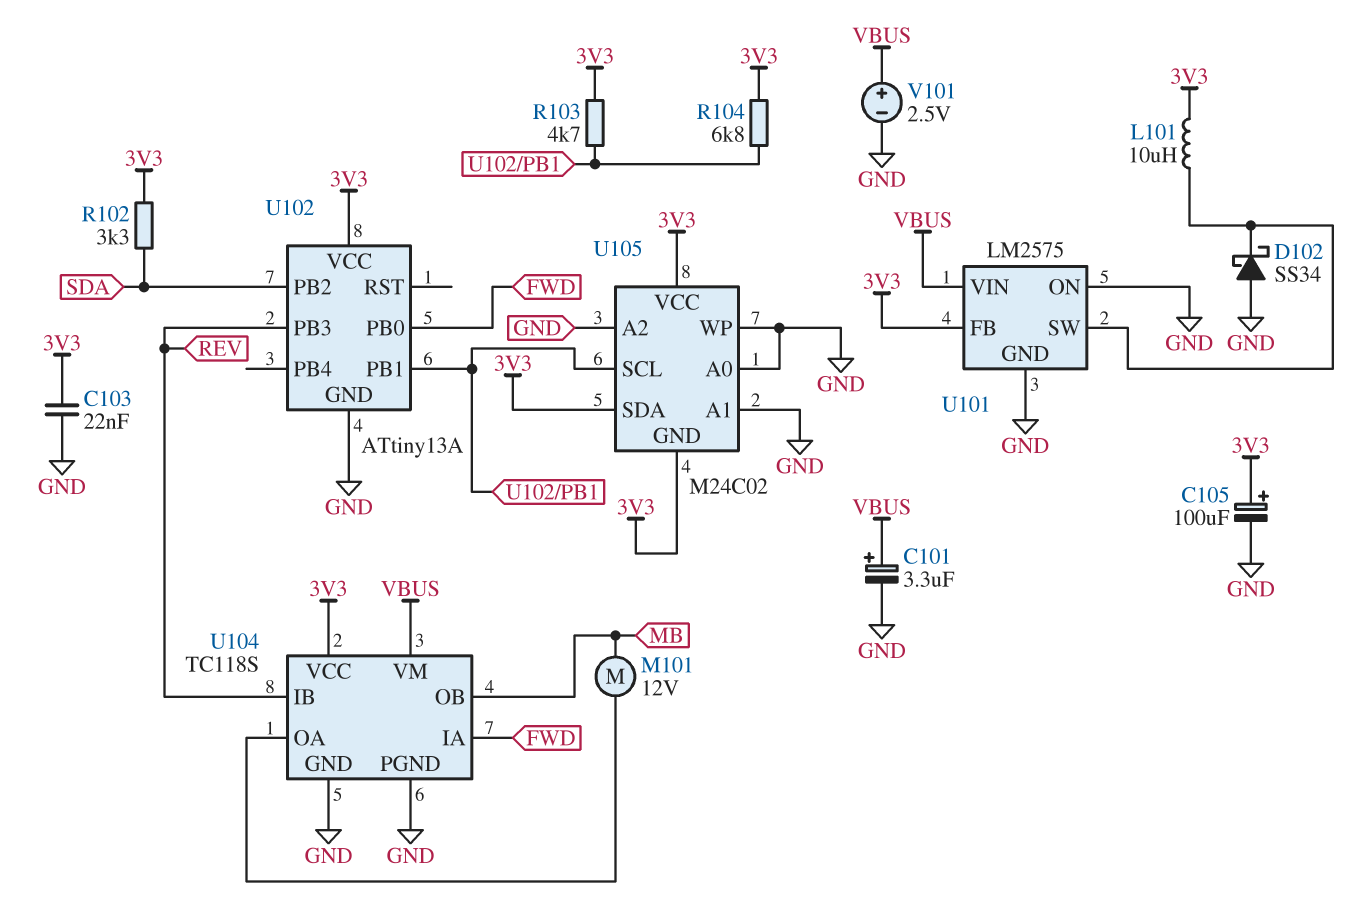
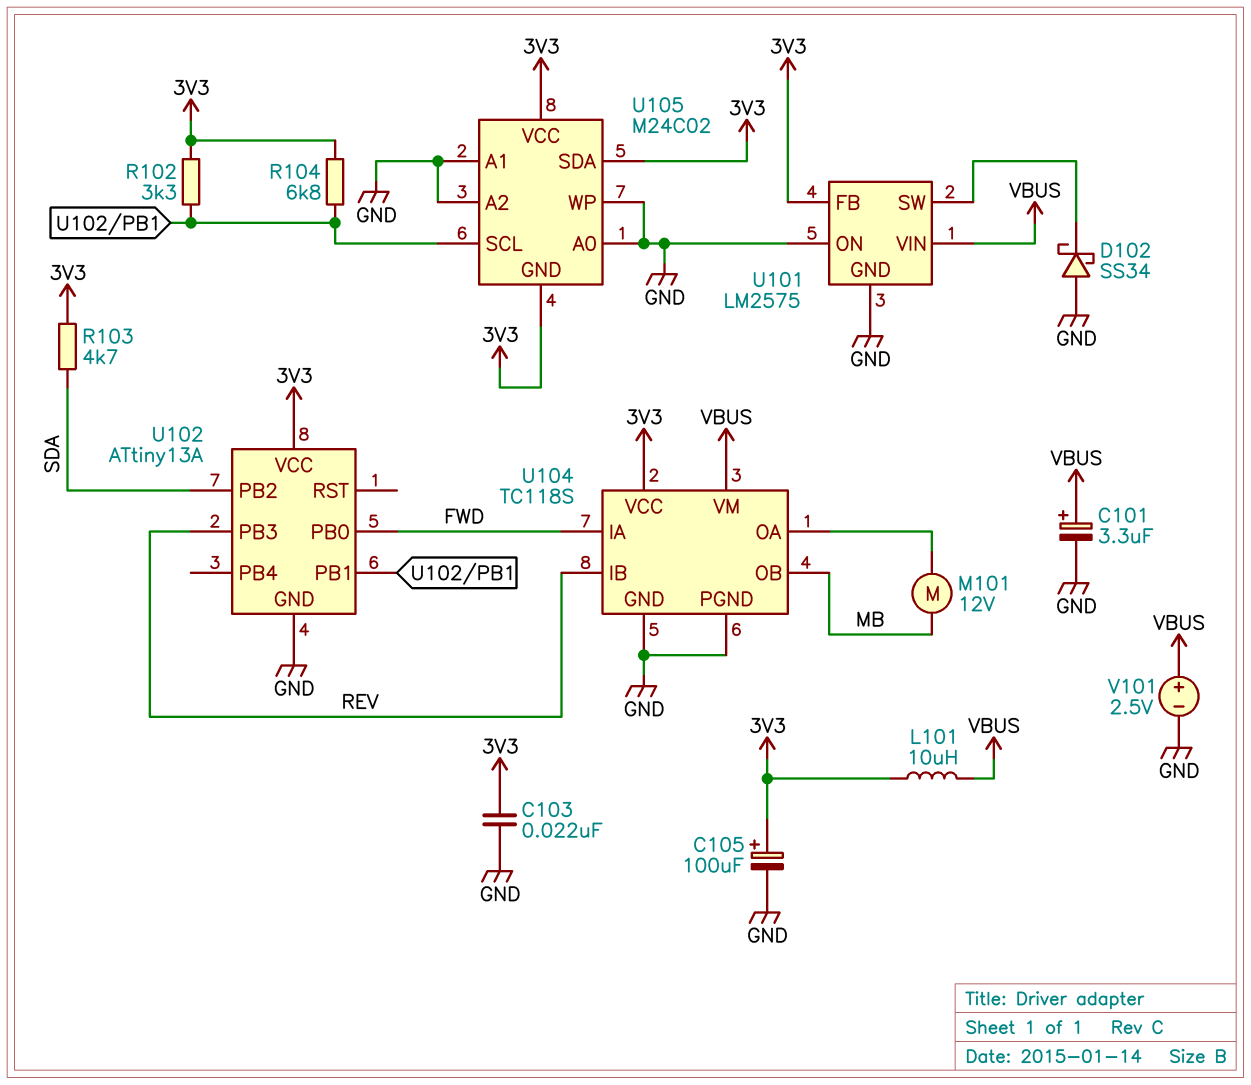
L101: 10uH (3V3, U101/SW) -> 10uH (3V3, VBUS)
R102: 3.3k (3V3, SDA) -> 3.3k (3V3, U102/PB1)
R103: 4.7k (3V3, U102/PB1) -> 4.7k (3V3, SDA)

